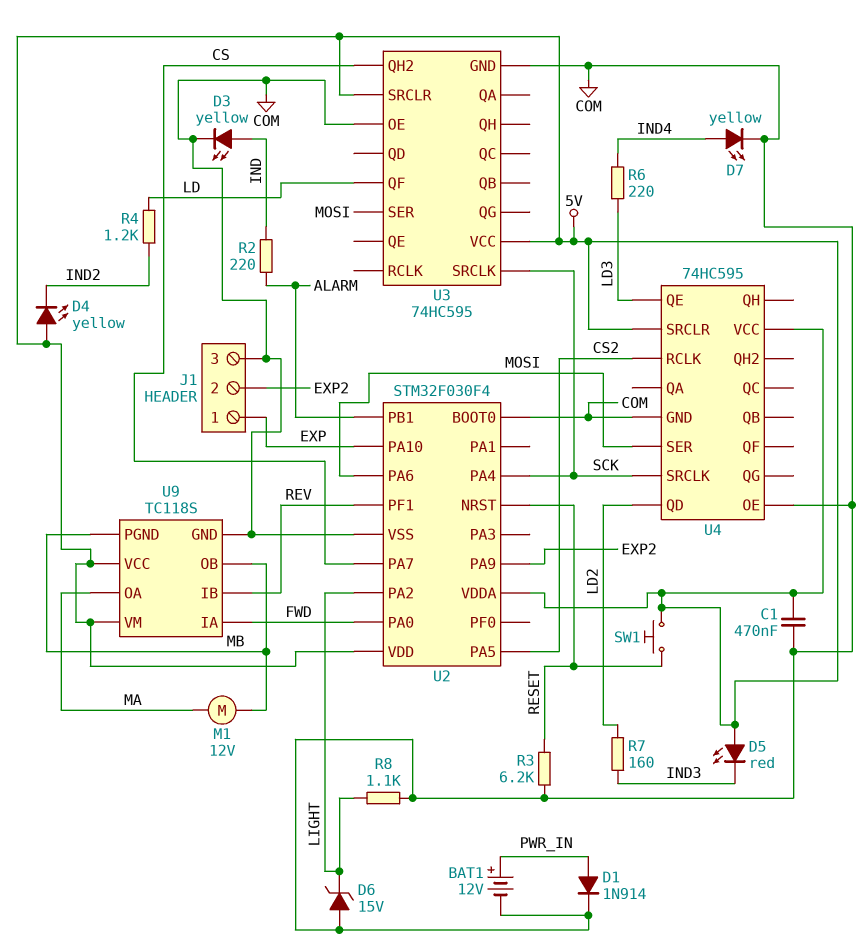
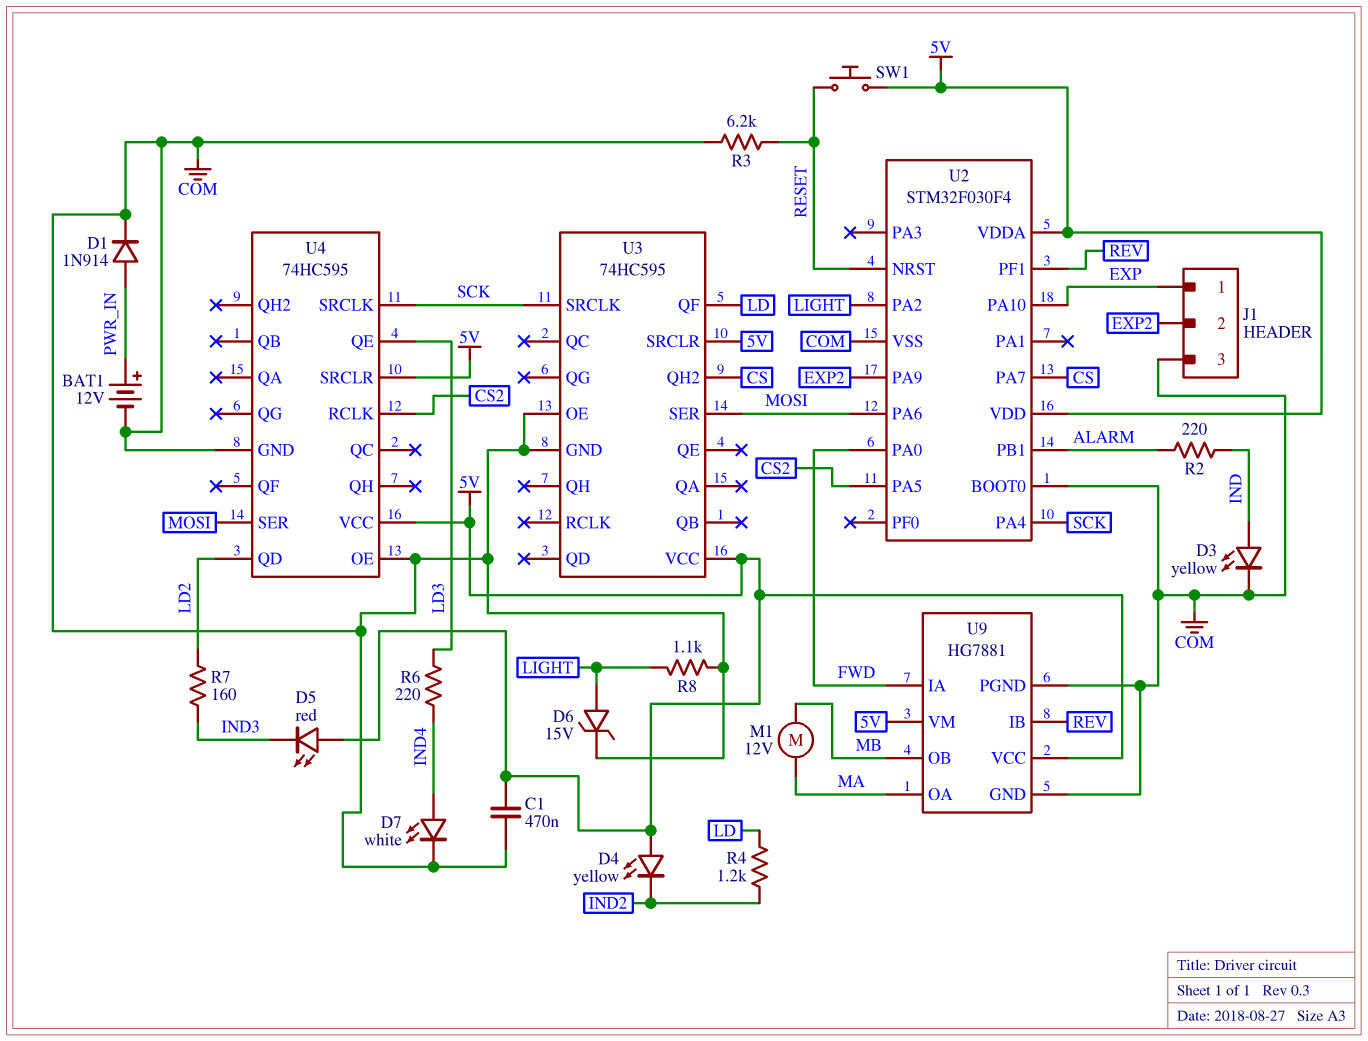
D6: zener 15V (A COM, K LIGHT) -> zener 15V (A LIGHT, K COM)
D7: LED yellow (A IND4, K COM) -> LED white (A IND4, K COM)
U9: TC118S -> HG7881
U9 pin PGND: MB -> COM

